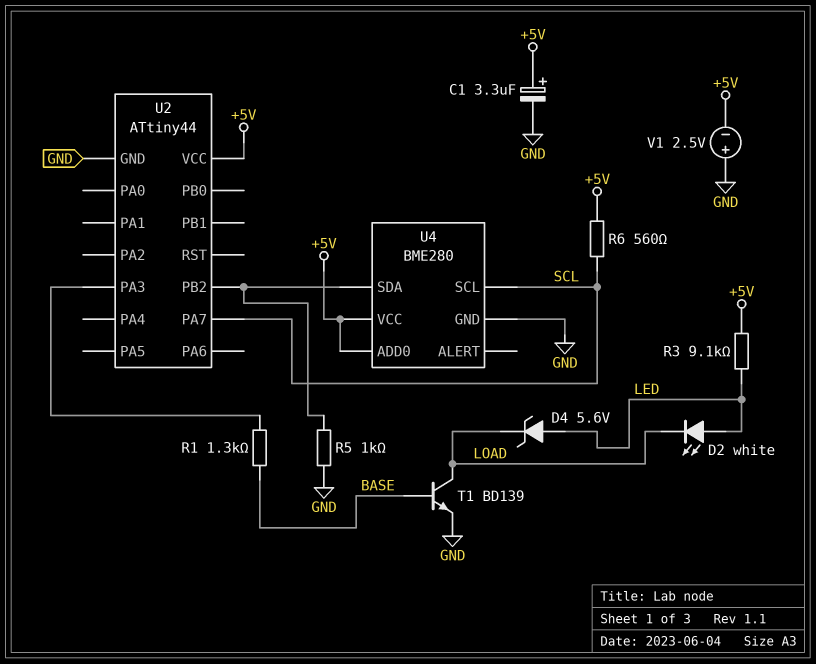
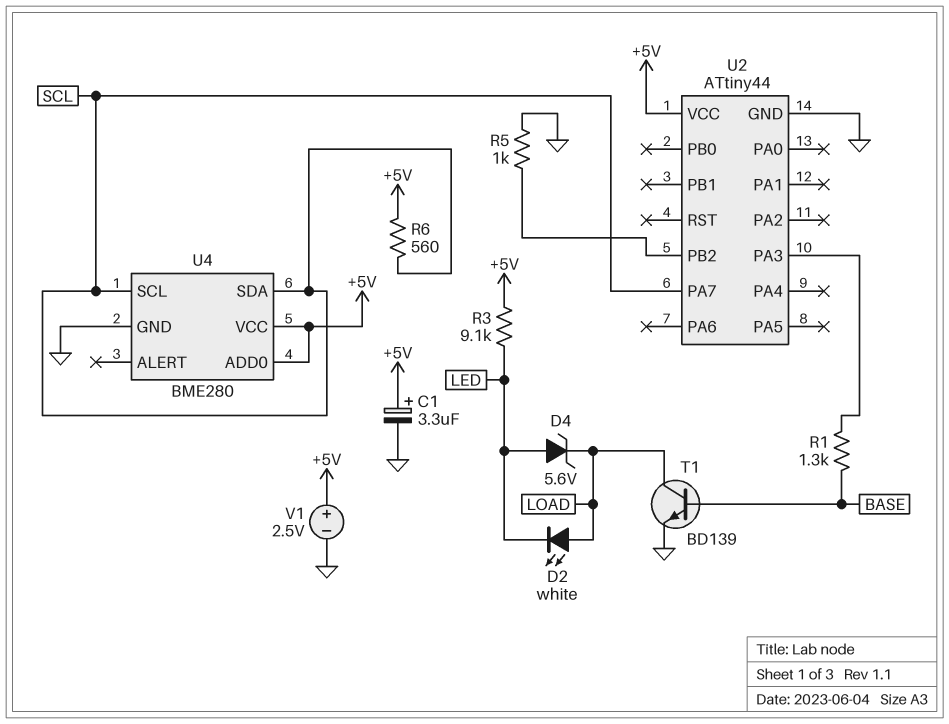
D2: LED white (A LED, K LOAD) -> LED white (A LOAD, K LED)
U4 pin SDA: U2/PB2 -> SCL
V1: 2.5V (plus GND, minus +5V) -> 2.5V (plus +5V, minus GND)

